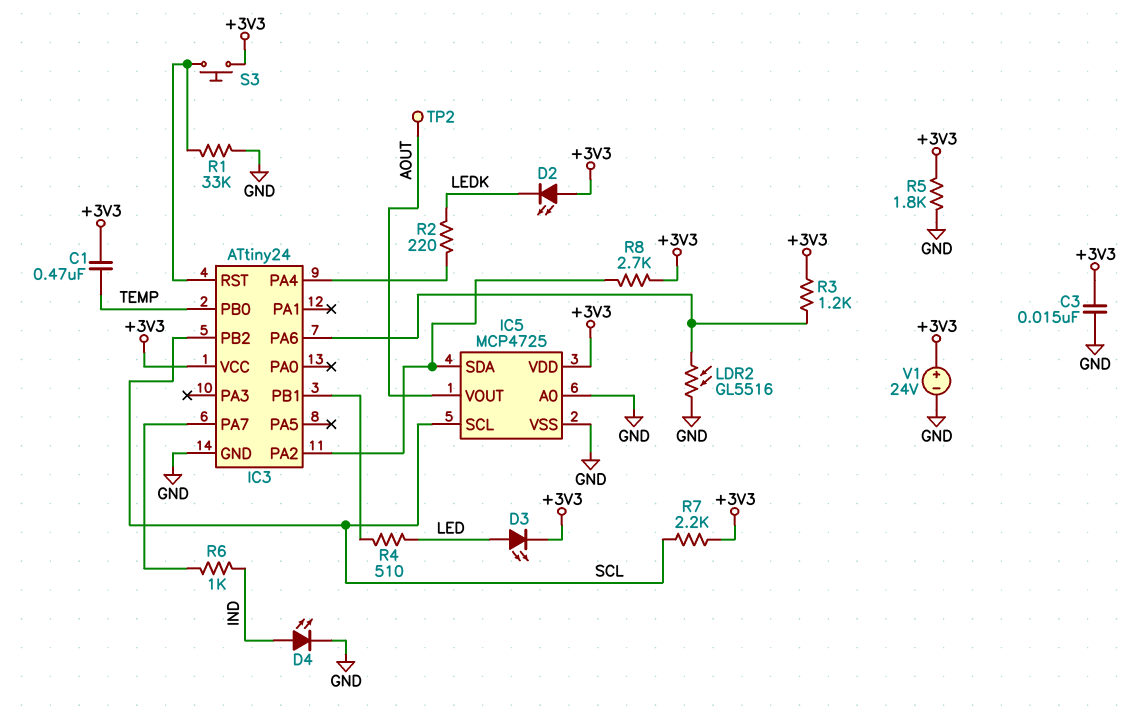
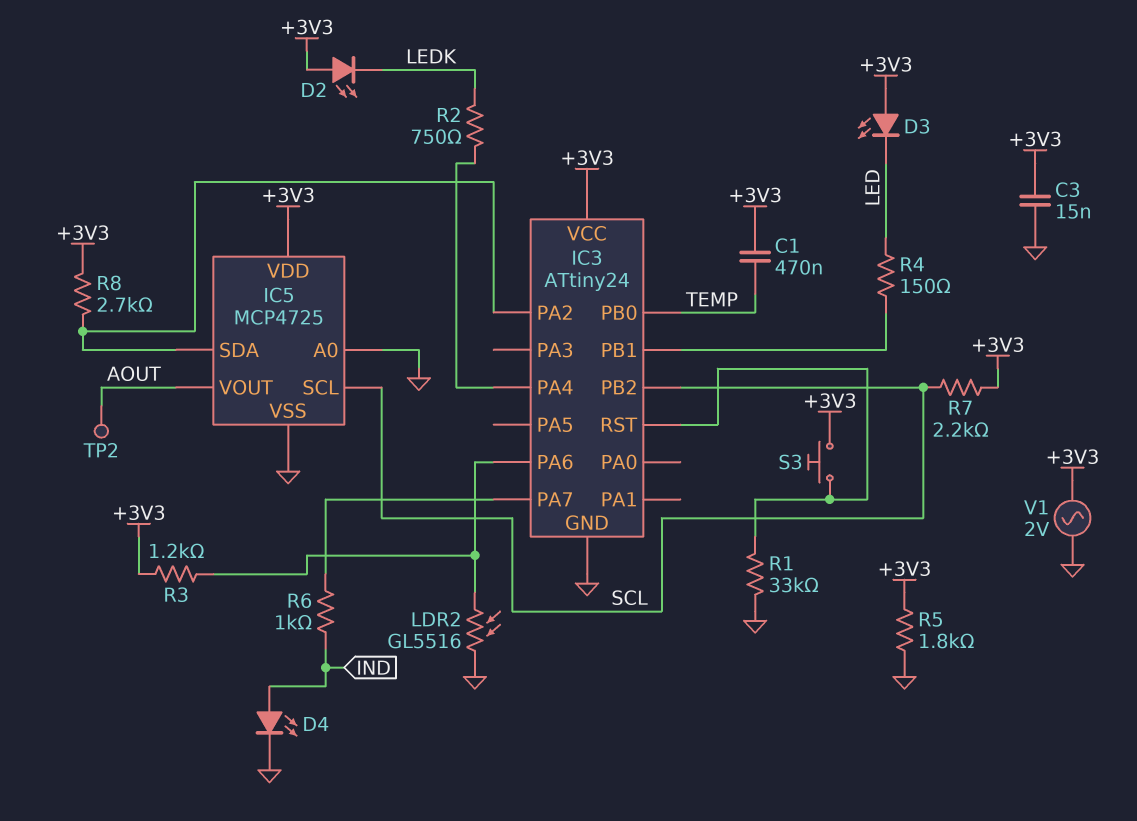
D3: LED (A LED, K +3V3) -> LED (A +3V3, K LED)
R2: 220 (IC3/PA4, LEDK) -> 750 (IC3/PA4, LEDK)
R4: 510 (IC3/PB1, LED) -> 150 (IC3/PB1, LED)
V1: 24V (plus +3V3, minus GND) -> AC 2V (+3V3, GND)

